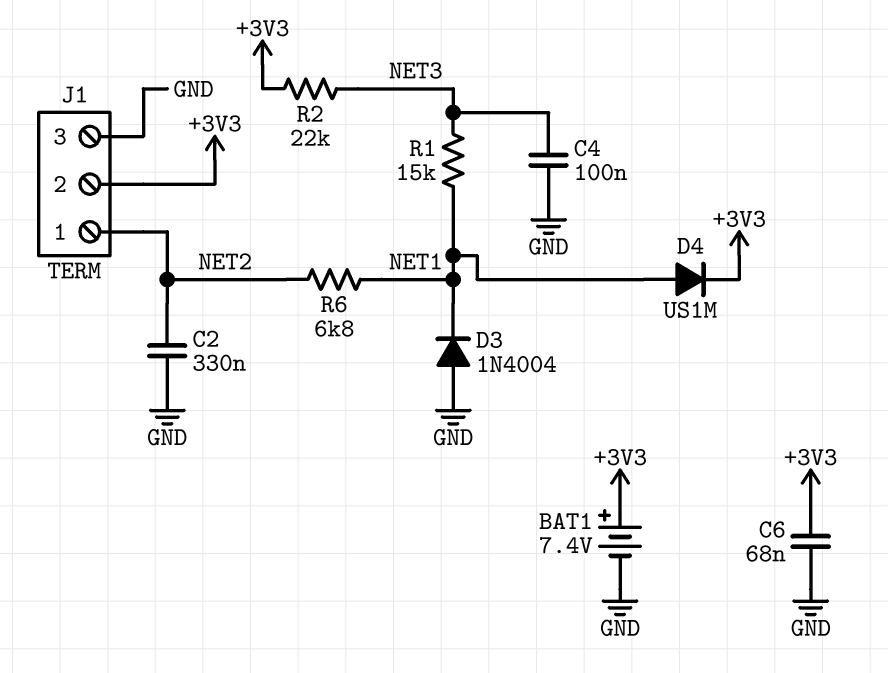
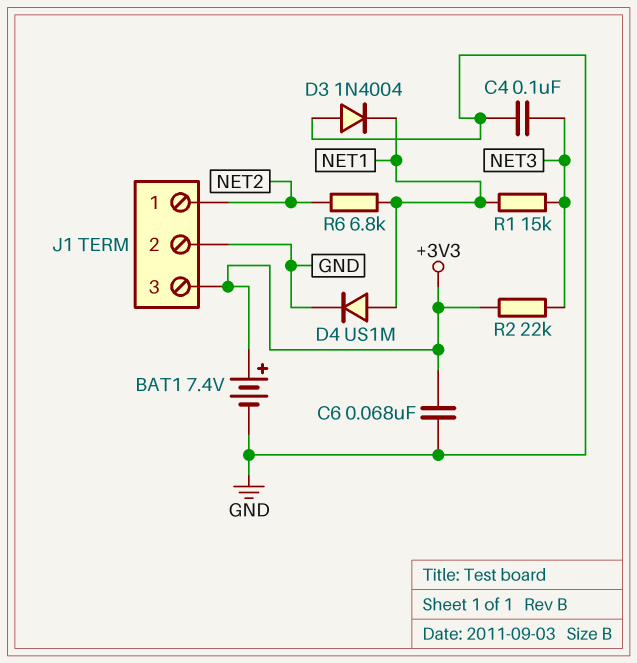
C2: 330nF (GND, NET2) -> none
D4: diode US1M (A NET1, K +3V3) -> diode US1M (A NET1, K GND)
J1 pin 2: +3V3 -> GND
J1 pin 3: GND -> +3V3

